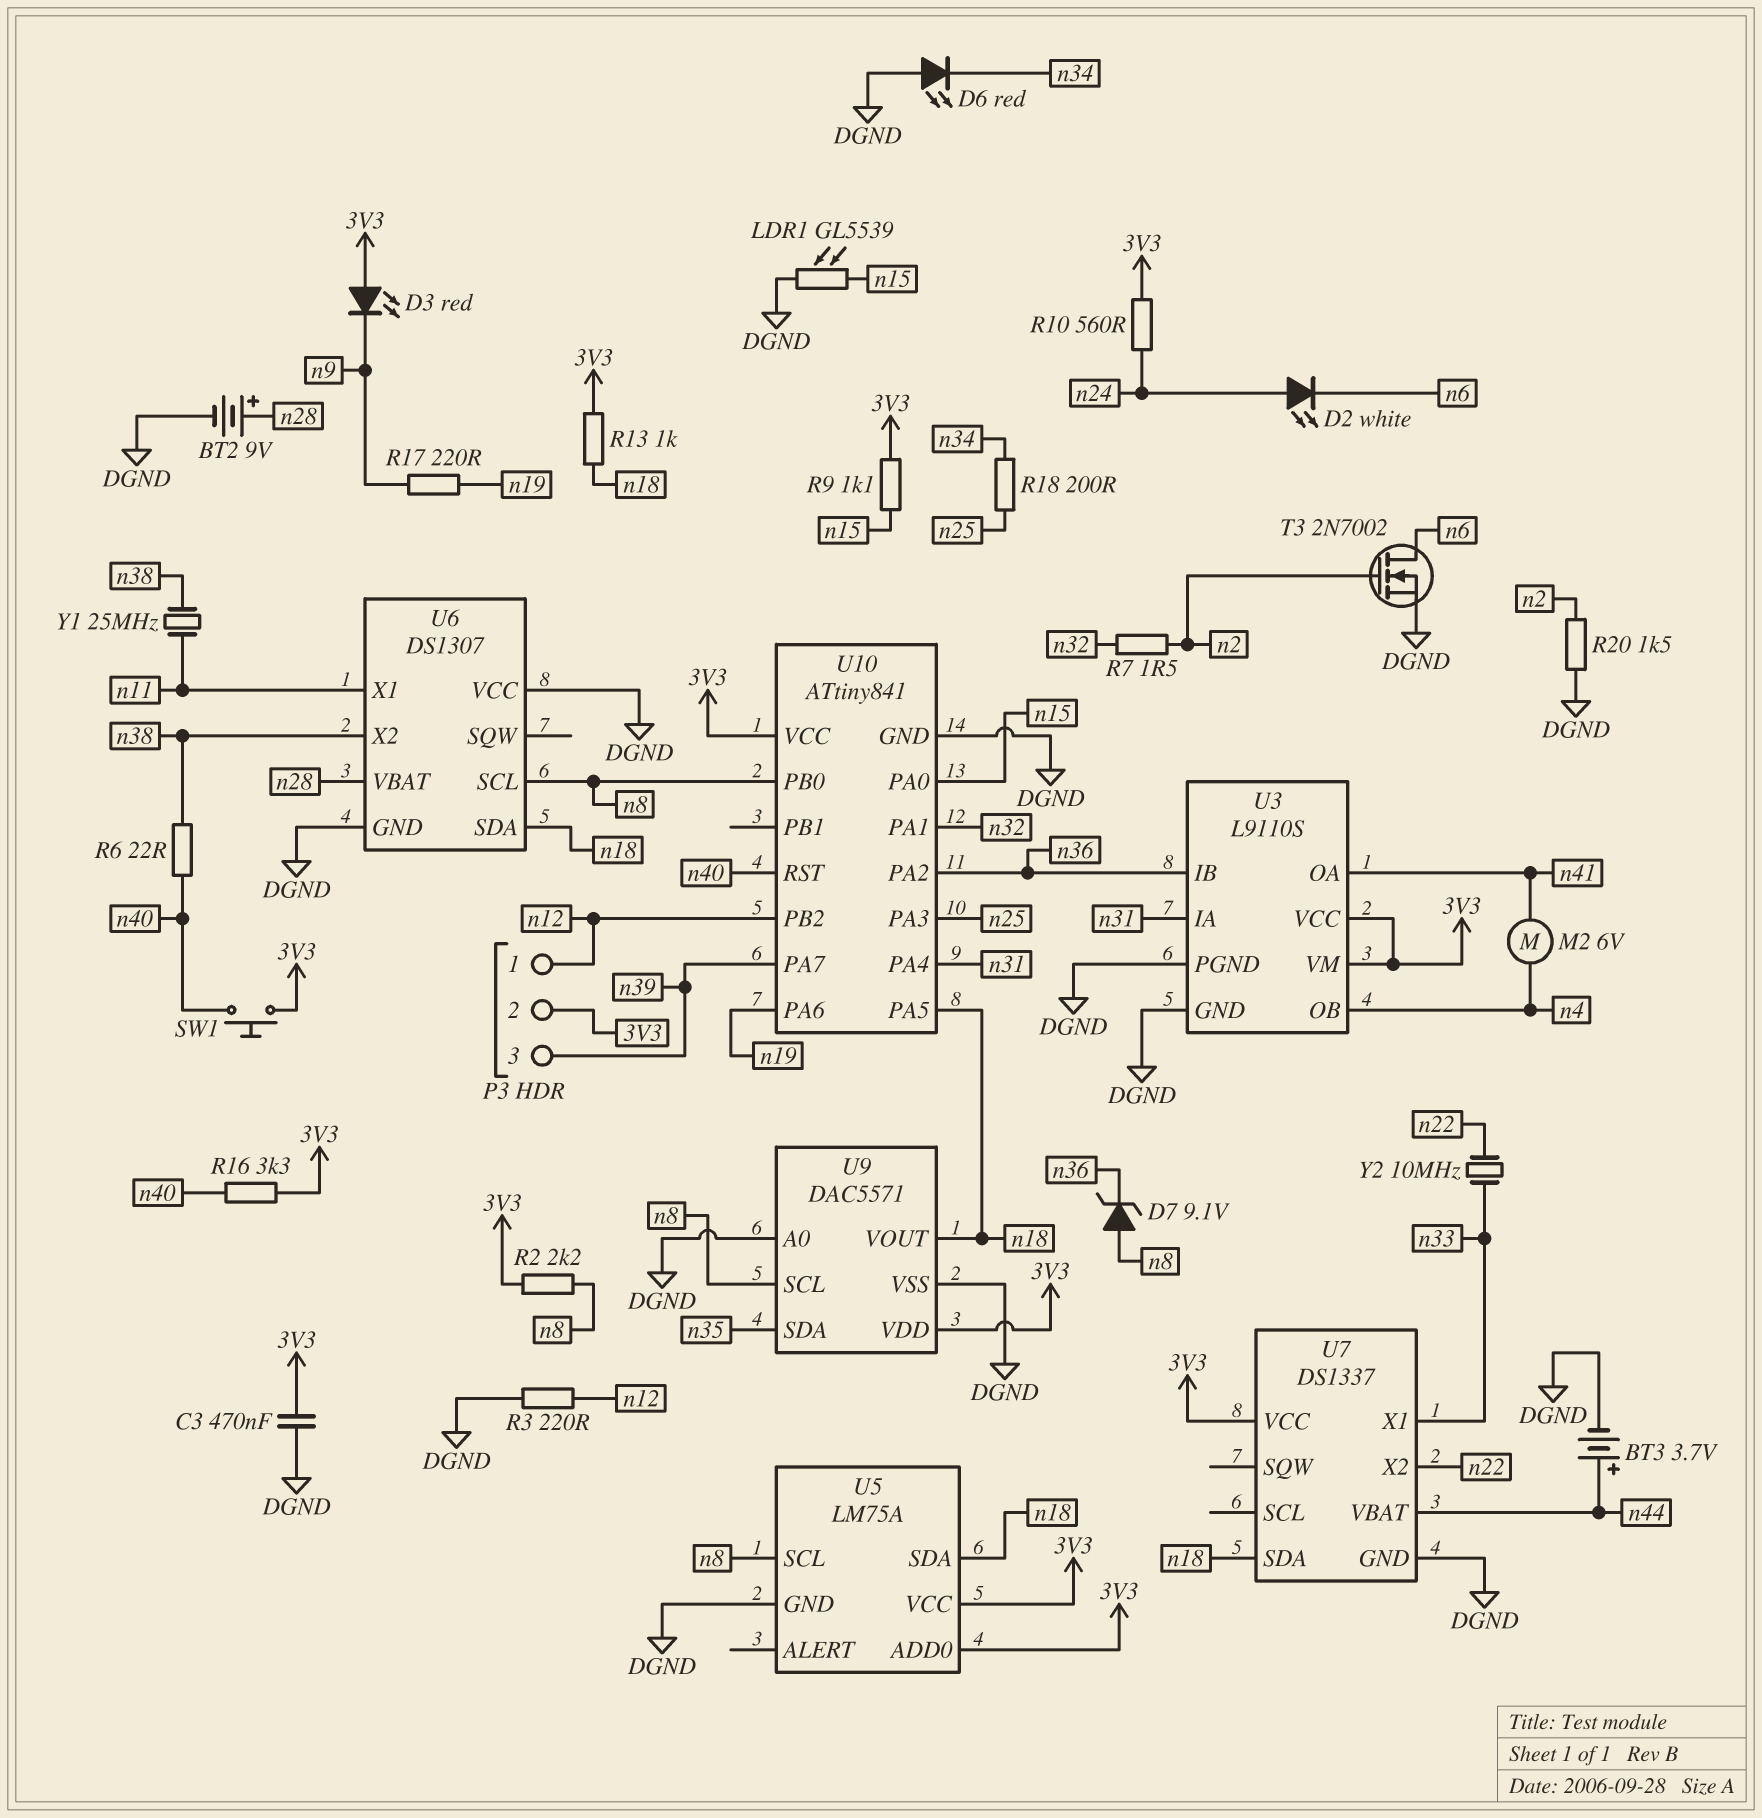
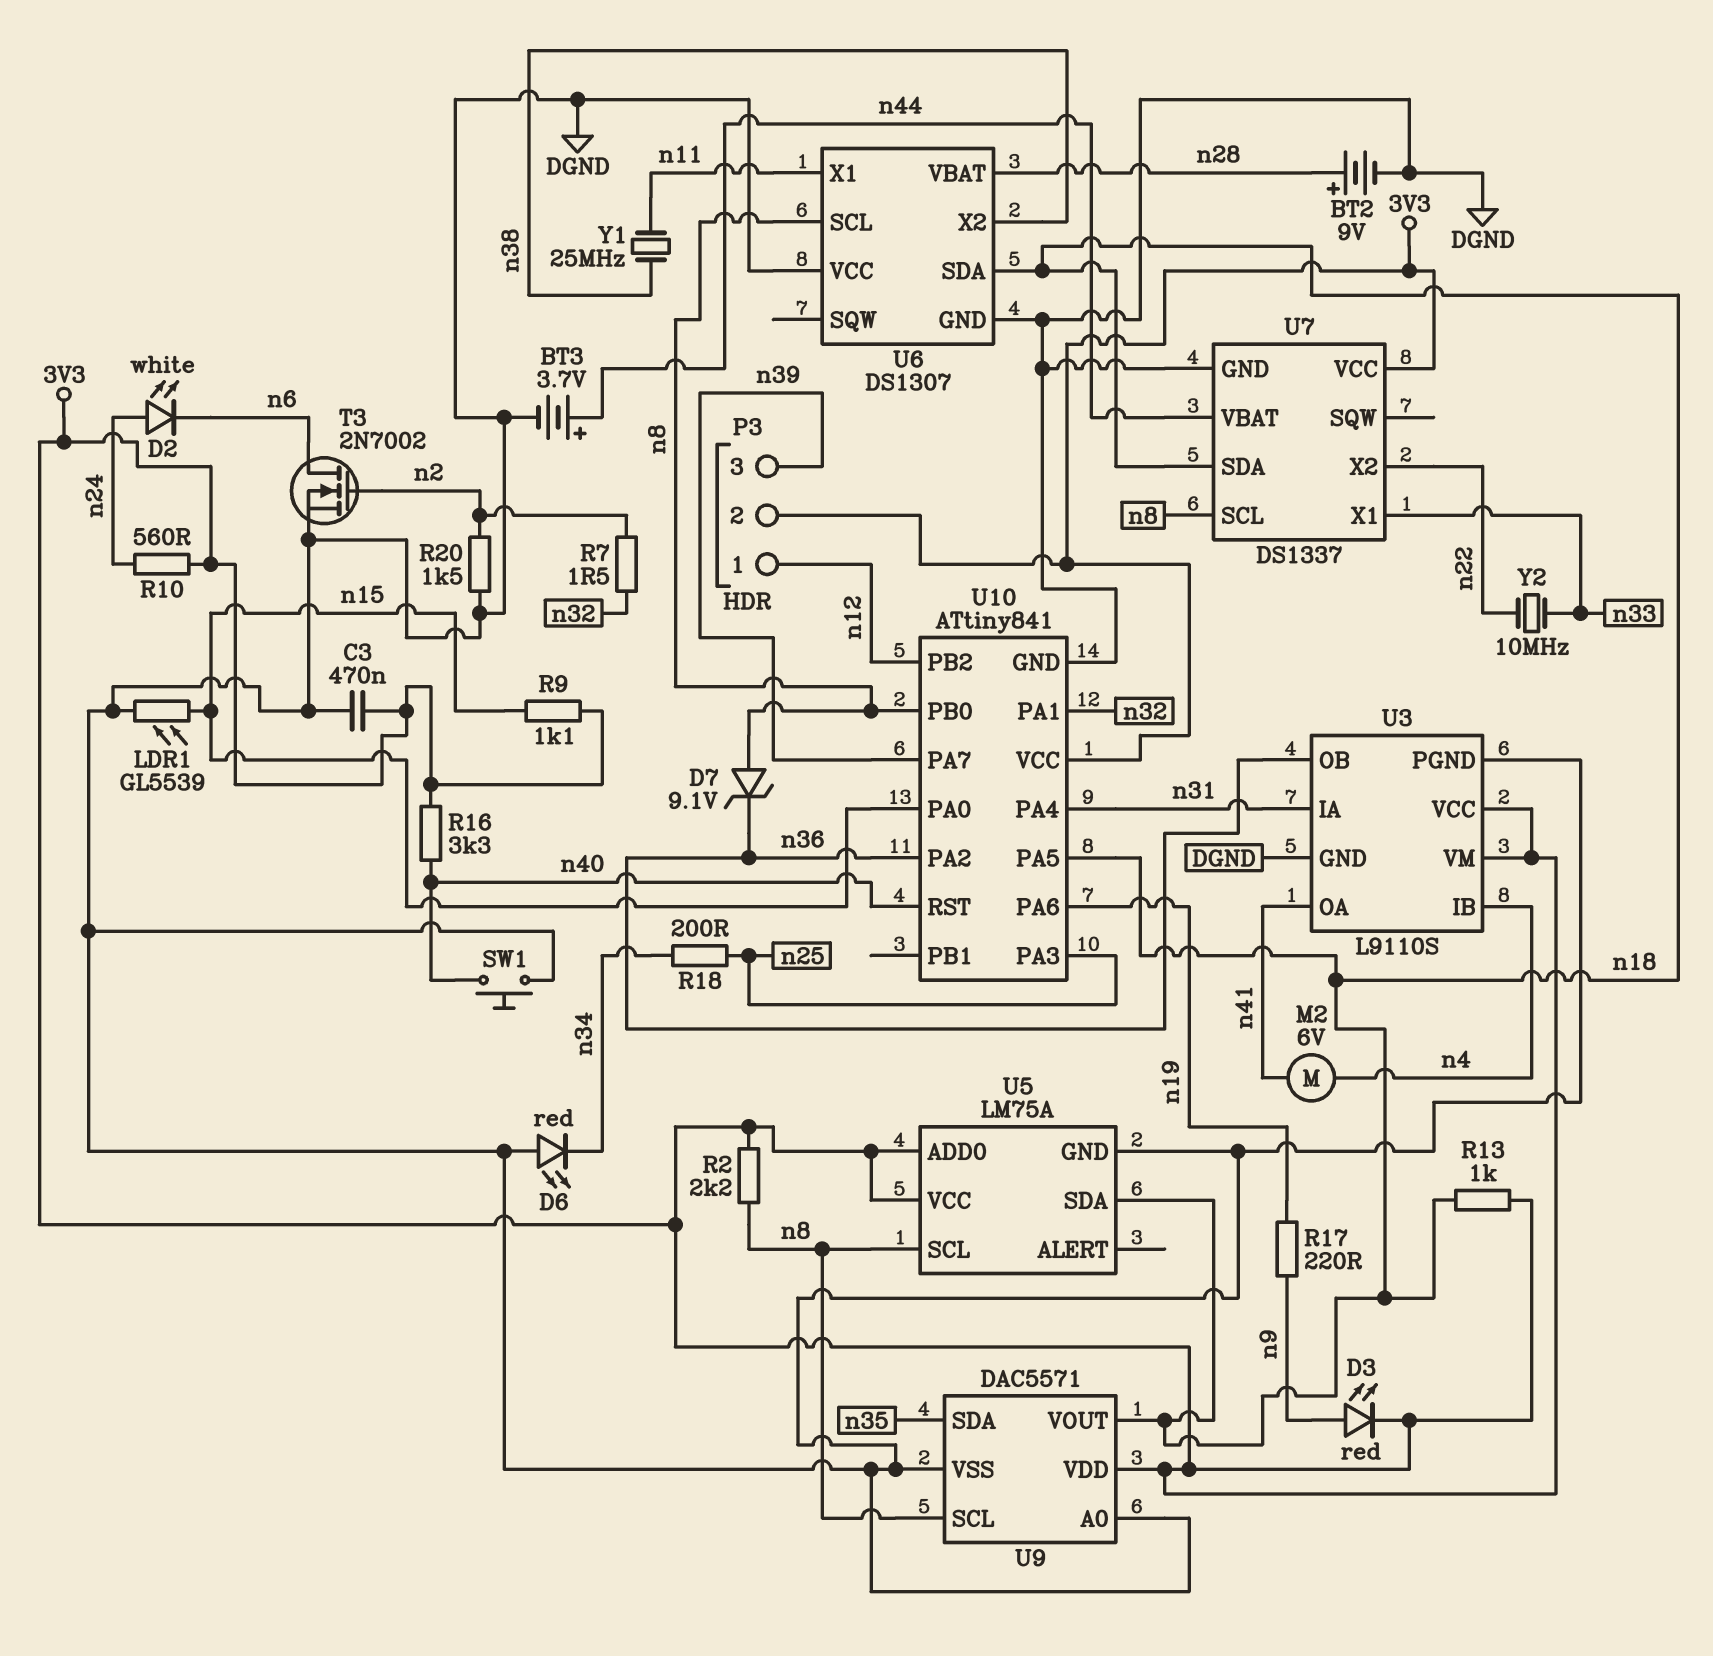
D3: LED red (A 3V3, K n9) -> LED red (A n9, K 3V3)
R3: 220 (DGND, n12) -> none
R6: 22 (n38, n40) -> none
SW1: button (3V3, n40) -> button (DGND, n40)
U3 pin IB: n36 -> n4
U3 pin OB: n4 -> n36
U7 pin SCL: none -> n8

